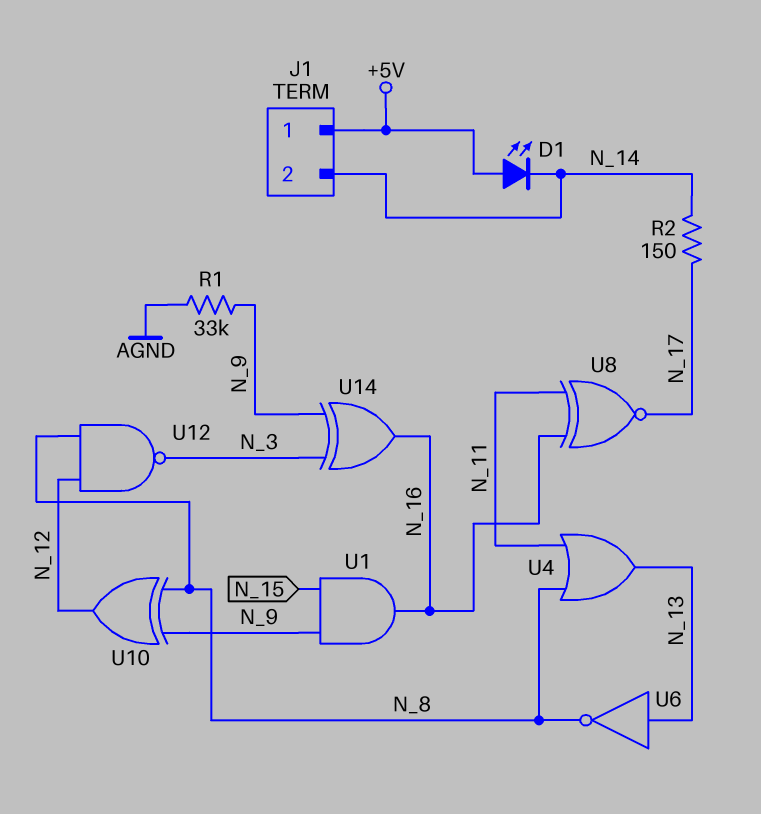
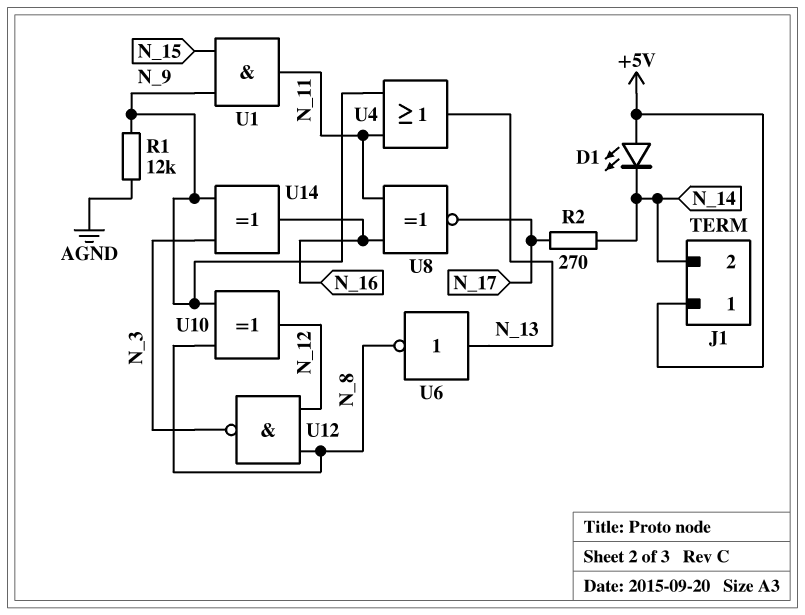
R1: 33k (AGND, N_9) -> 12k (AGND, N_9)
R2: 150 (N_14, N_17) -> 270 (N_14, N_17)
U1: AND (in N_9, in N_15, out N_16) -> AND (in N_9, in N_15, out N_11)
U4: OR (in N_8, in N_11, out N_13) -> OR (in N_9, in N_11, out N_13)

